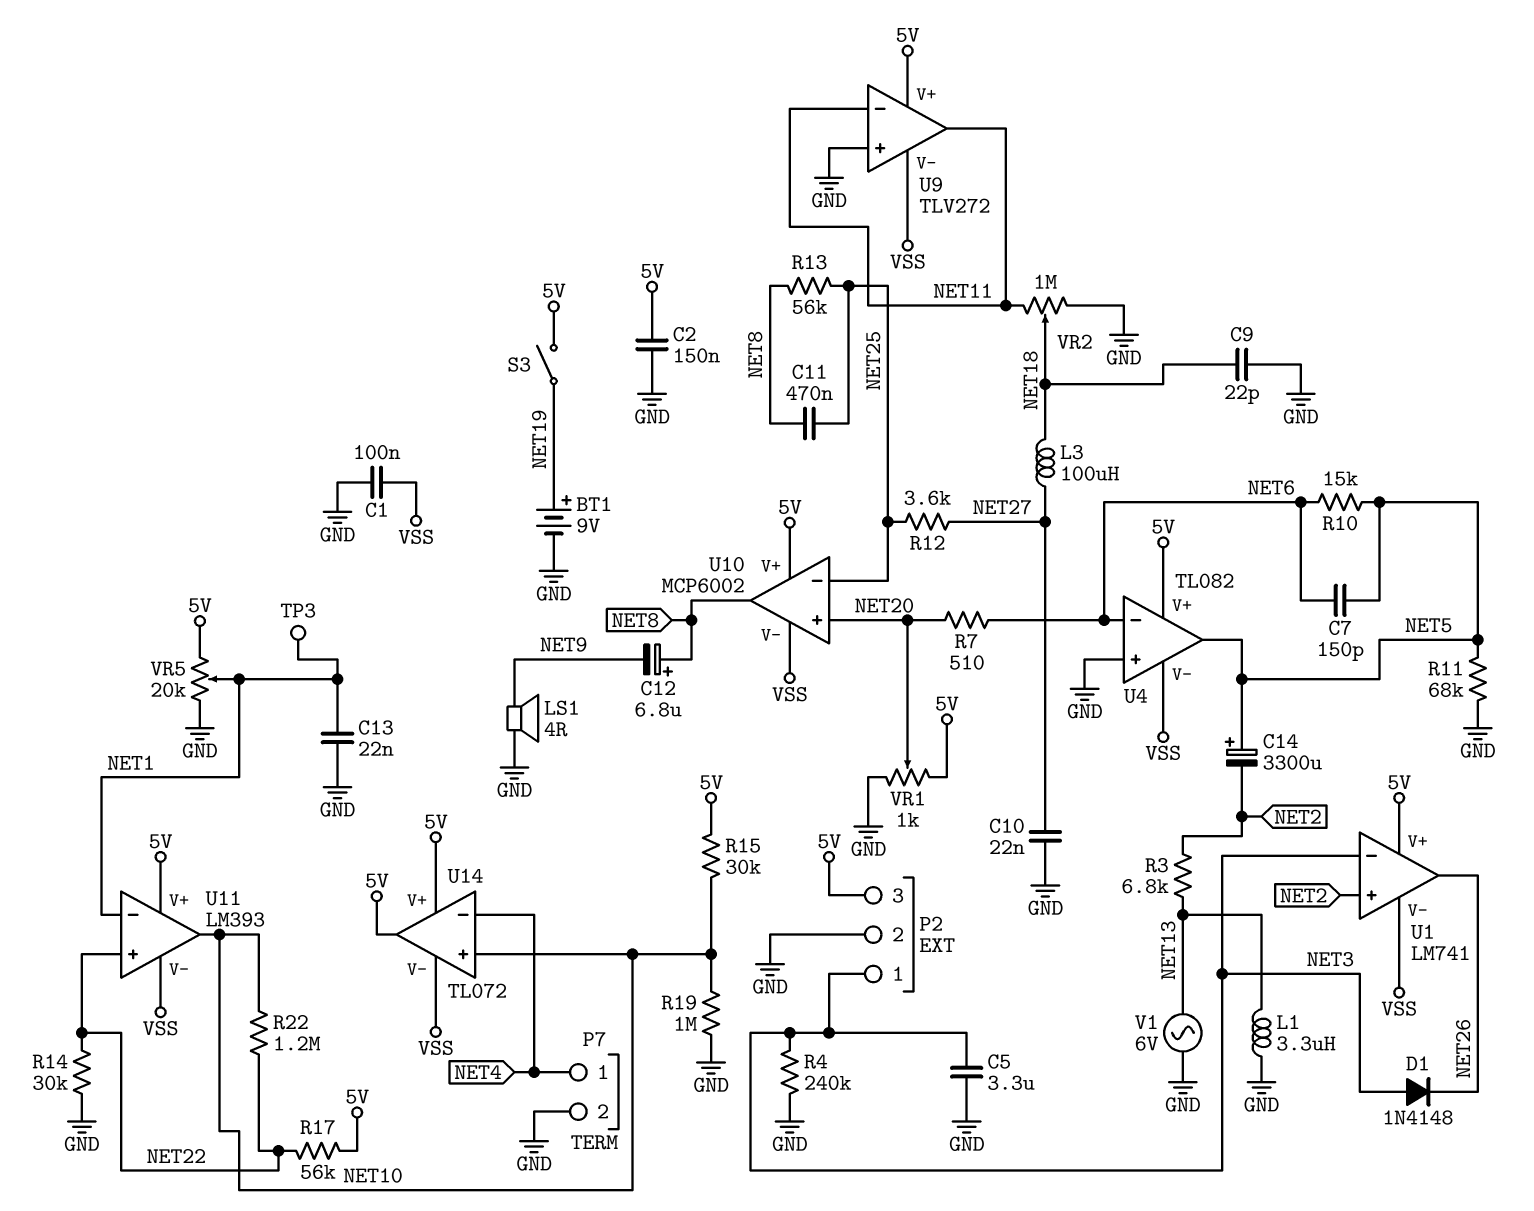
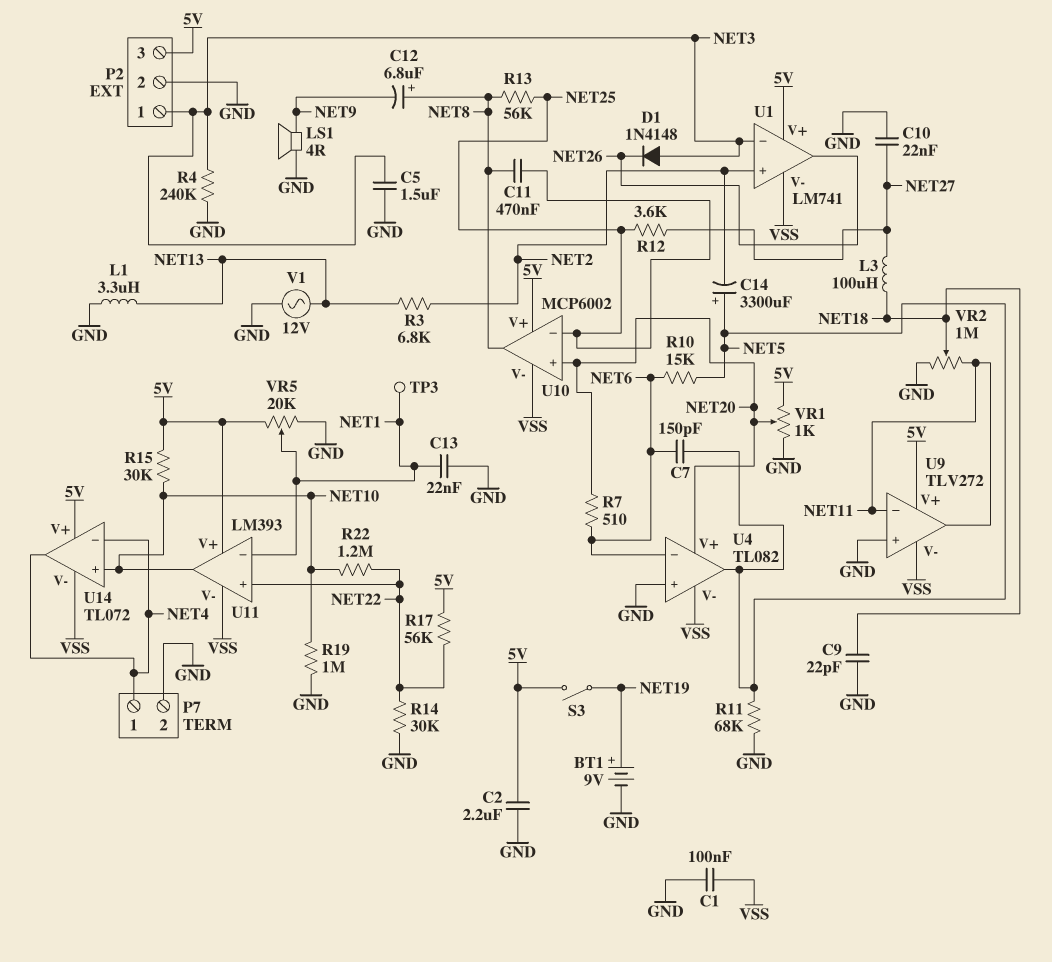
C2: 150nF (5V, GND) -> 2.2uF (5V, GND)
C5: 3.3uF (GND, NET3) -> 1.5uF (GND, NET3)
U4 pin V+: 5V -> NET20
U14 pin out: 5V -> NET4
V1: AC 6V (GND, NET13) -> AC 12V (GND, NET13)

